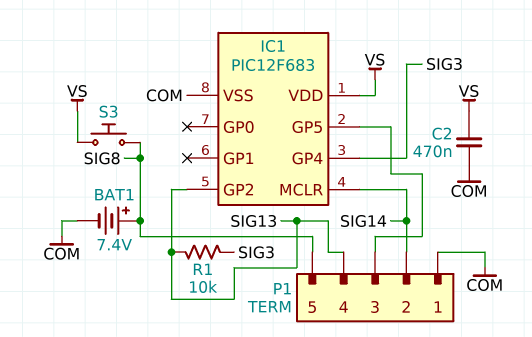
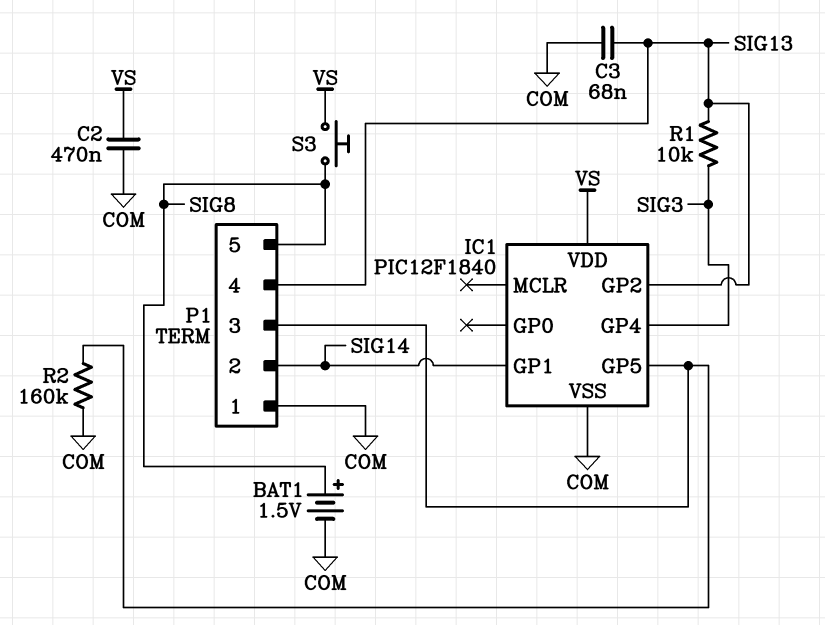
BAT1: 7.4V (plus SIG8, minus COM) -> 1.5V (plus SIG8, minus COM)
C3: none -> 68nF (COM, SIG13)
IC1: PIC12F683 -> PIC12F1840
IC1 pin GP1: none -> SIG14
IC1 pin MCLR: SIG14 -> none
R2: none -> 160k (COM, IC1/GP5)

